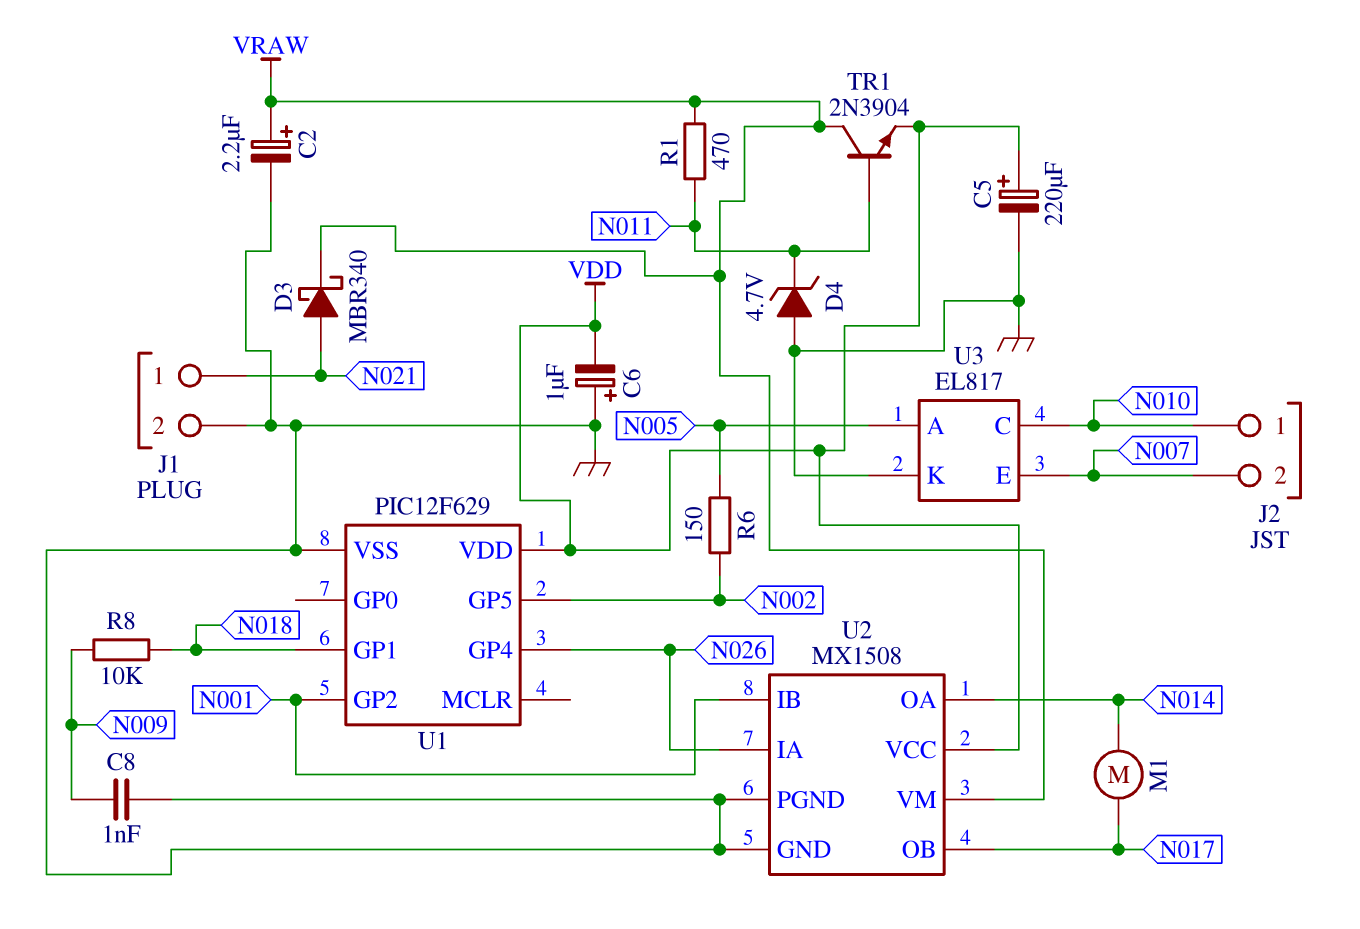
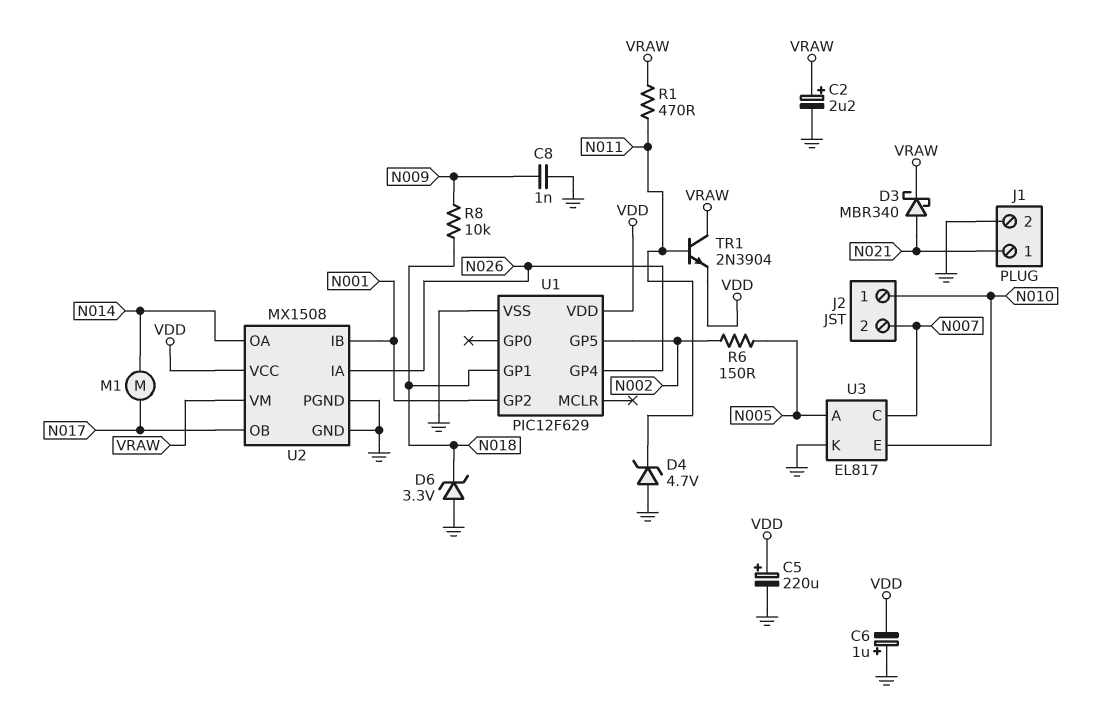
D6: none -> zener 3.3V (A GND, K N018)
U3 pin C: N010 -> N007
U3 pin E: N007 -> N010

